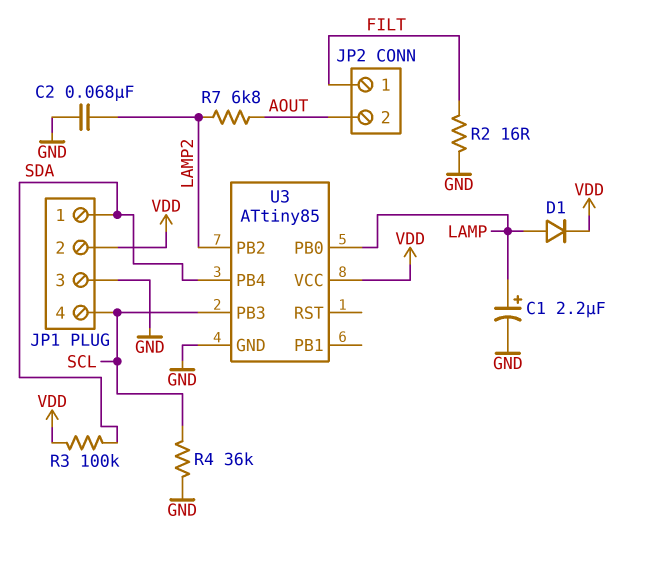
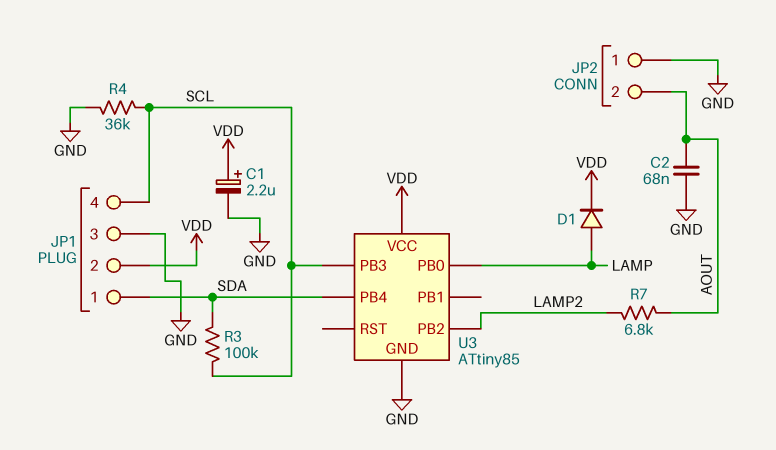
C1: 2.2uF (plus LAMP, minus GND) -> 2.2uF (plus VDD, minus GND)
C2: 68nF (GND, LAMP2) -> 68nF (AOUT, GND)
JP2 pin 1: FILT -> GND
R2: 16 (FILT, GND) -> none
R3: 100k (SDA, VDD) -> 100k (SCL, SDA)

